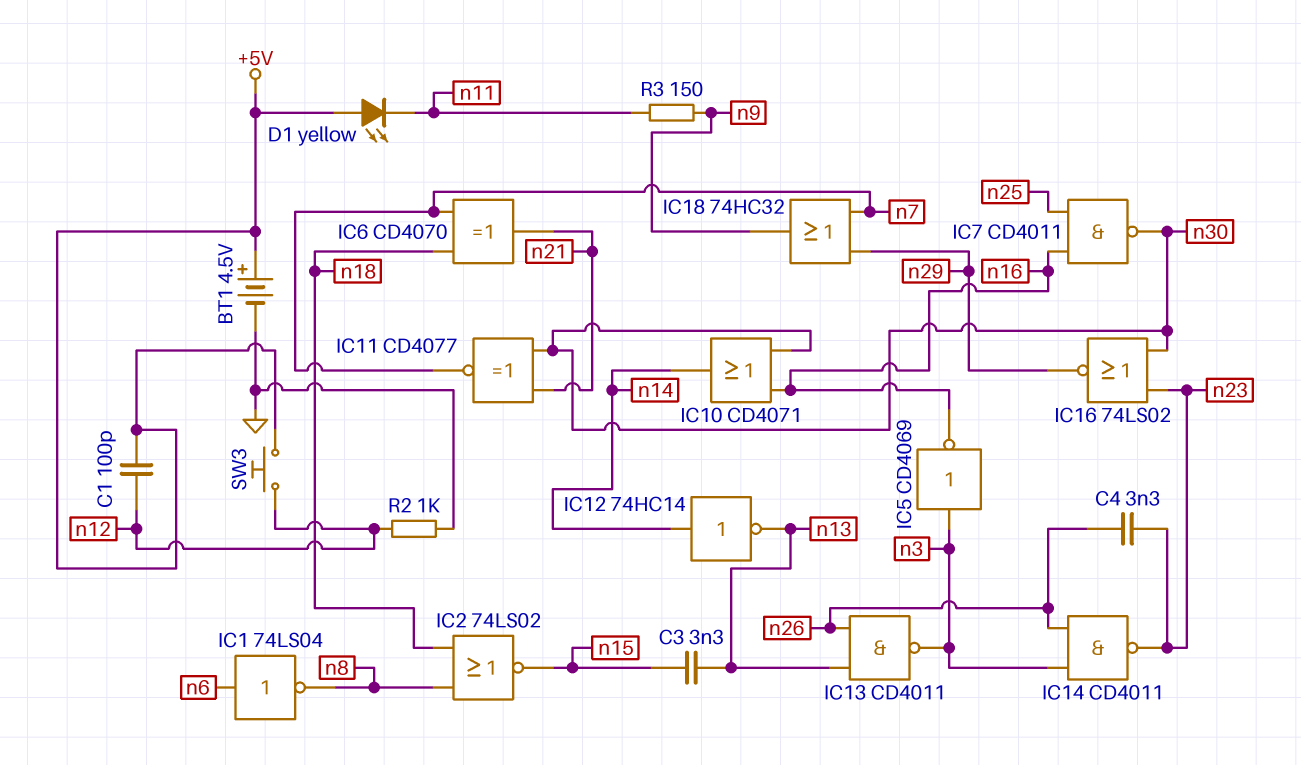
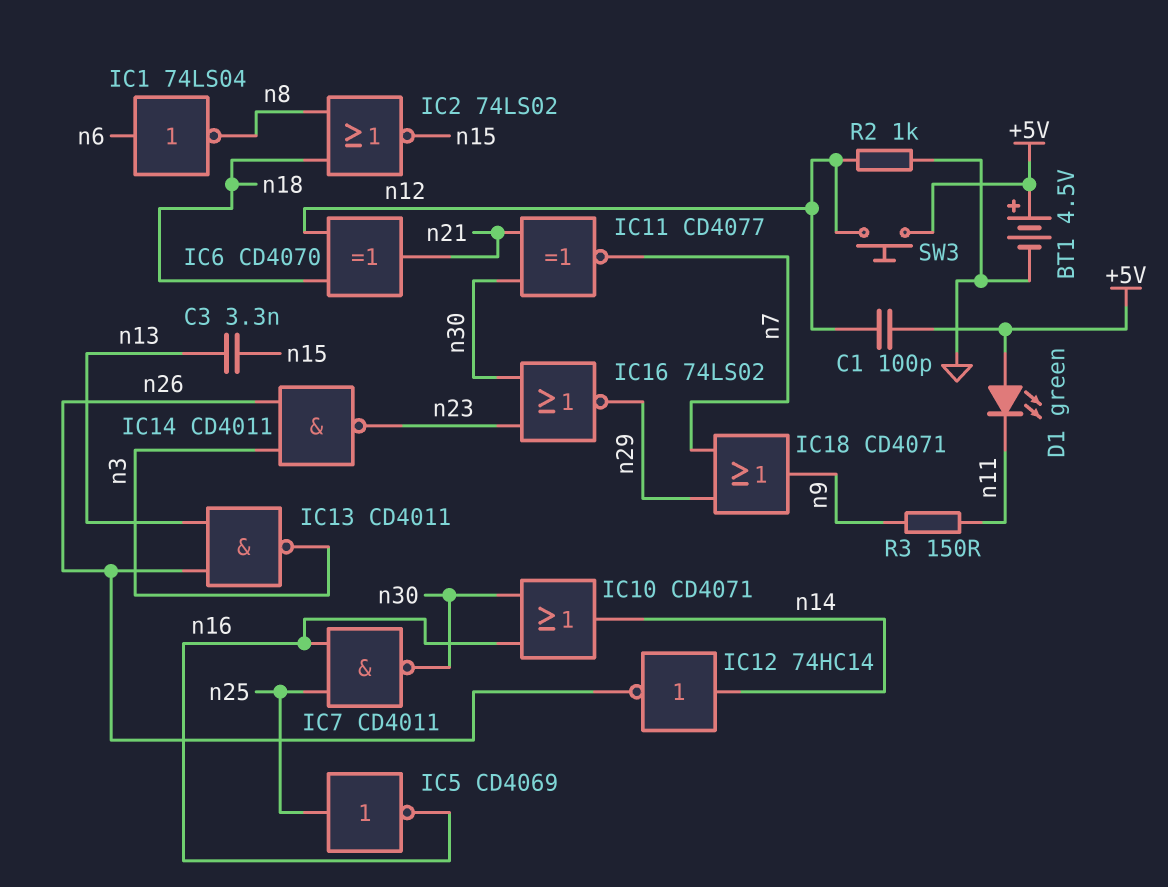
C4: 3.3nF (n23, n26) -> none
D1: LED yellow (A +5V, K n11) -> LED green (A +5V, K n11)
IC5: NOT CD4069 (in n3, out n16) -> NOT CD4069 (in n25, out n16)
IC6: XOR CD4070 (in n7, in n18, out n21) -> XOR CD4070 (in n12, in n18, out n21)
IC12: NOT 74HC14 (in n14, out n13) -> NOT 74HC14 (in n14, out n26)
IC18: OR 74HC32 (in n7, in n29, out n9) -> OR CD4071 (in n7, in n29, out n9)

